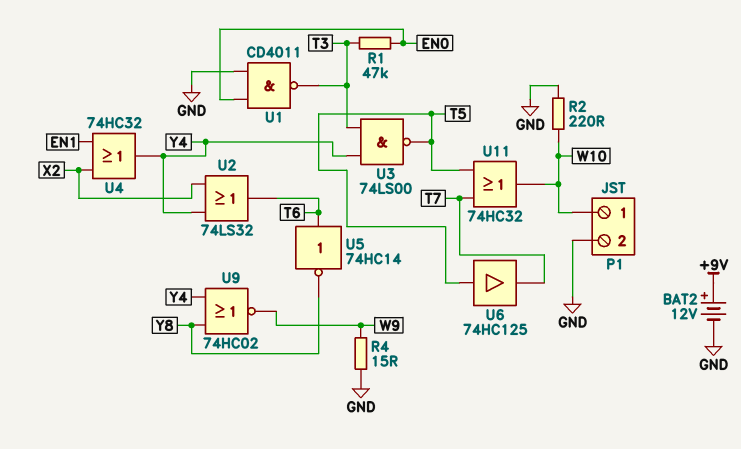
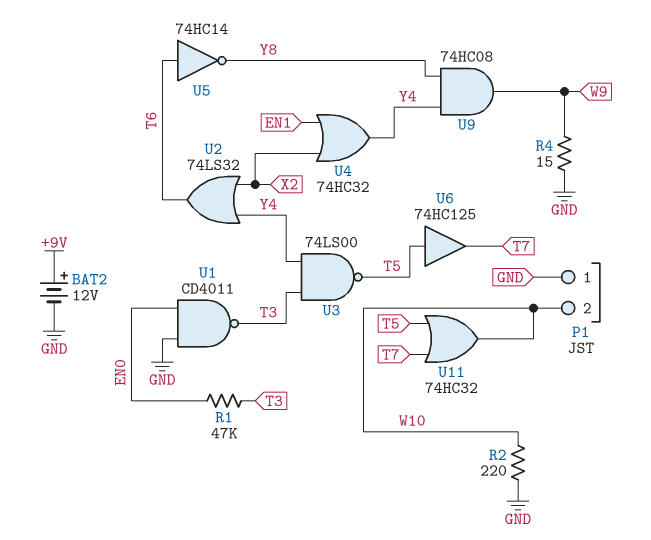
P1 pin 1: W10 -> GND
P1 pin 2: GND -> W10
U9: NOR 74HC02 (in Y4, in Y8, out W9) -> AND 74HC08 (in Y4, in Y8, out W9)

